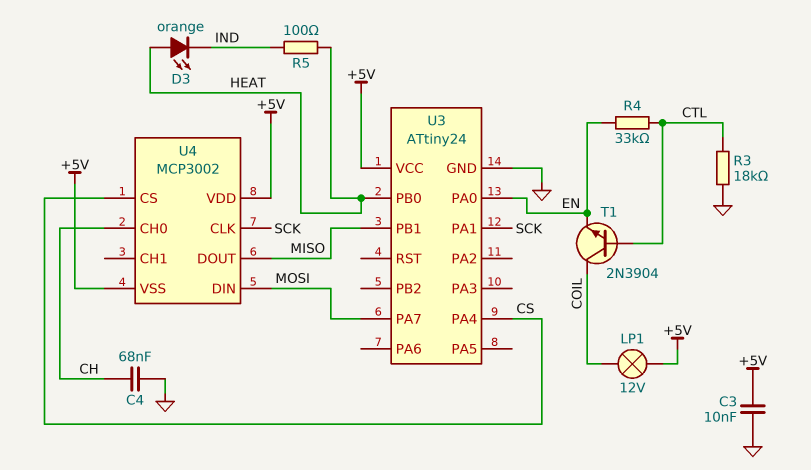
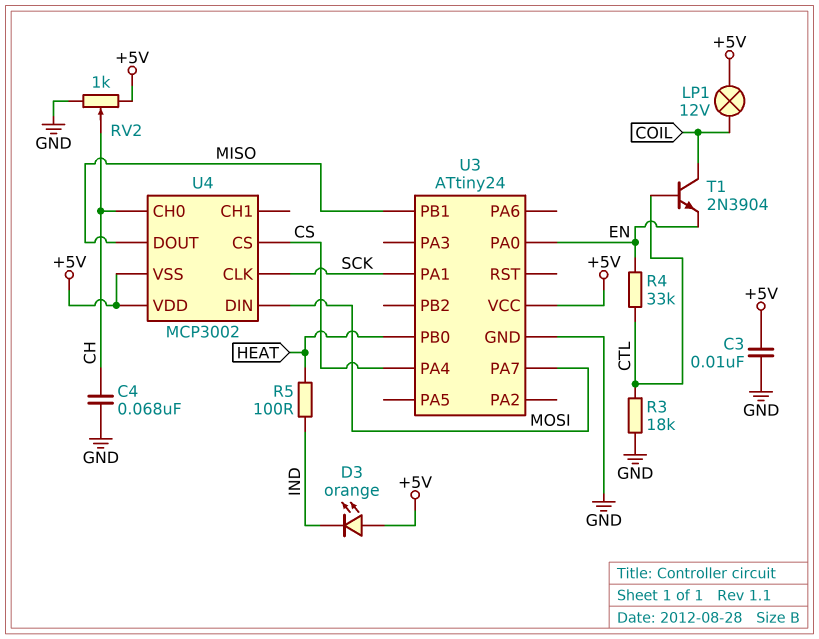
D3: LED orange (A HEAT, K IND) -> LED orange (A +5V, K IND)
RV2: none -> 1k (+5V, GND, wiper CH)

